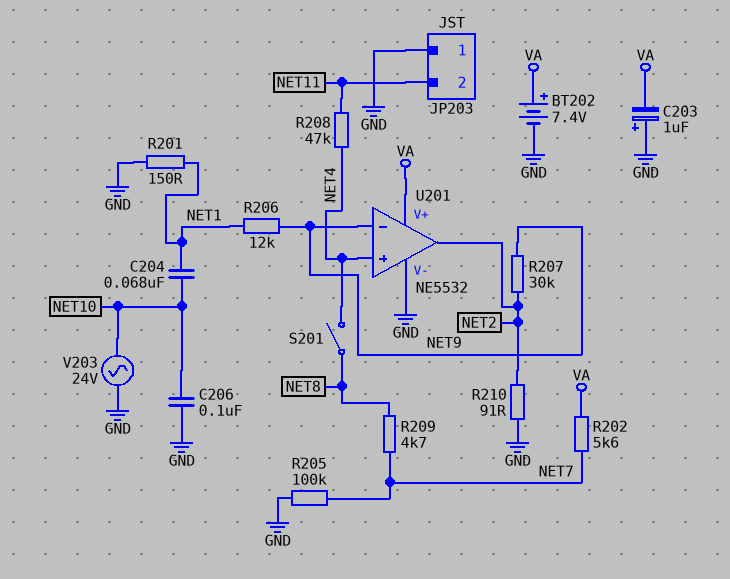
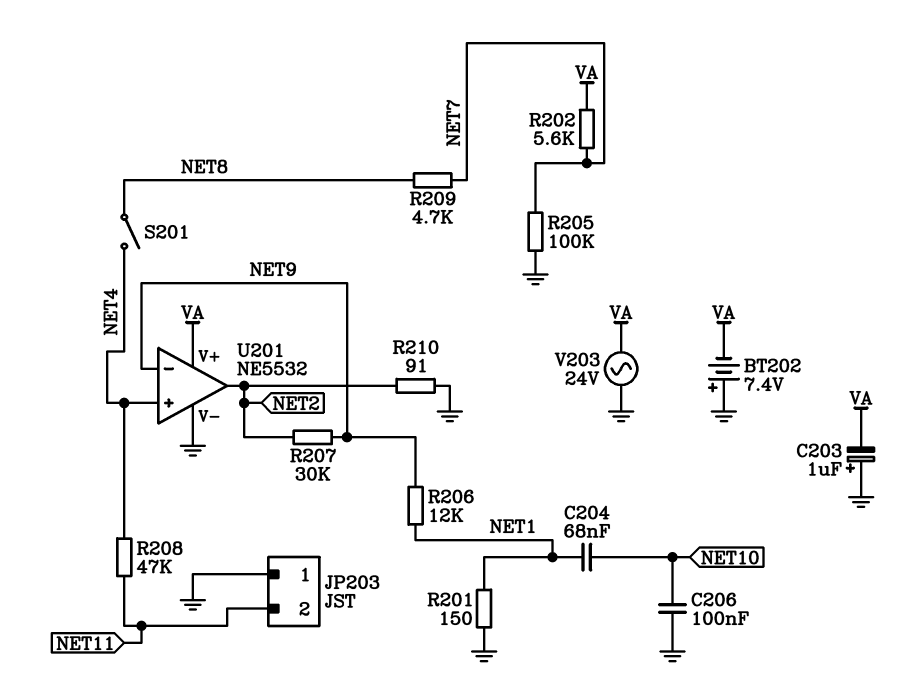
BT202: 7.4V (plus VA, minus GND) -> 7.4V (plus GND, minus VA)
V203: AC 24V (GND, NET10) -> AC 24V (GND, VA)

